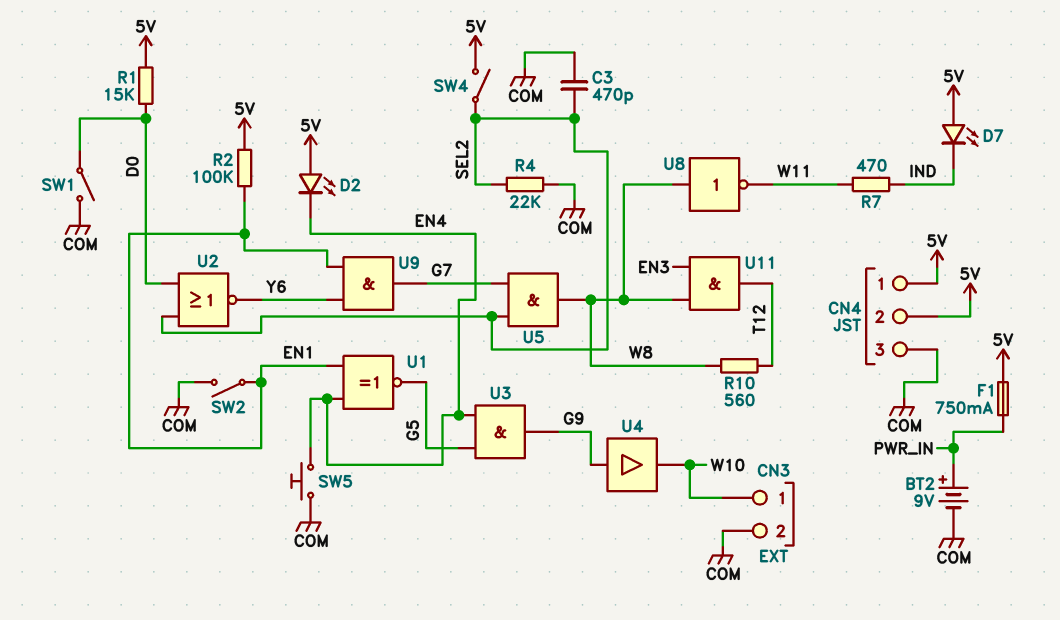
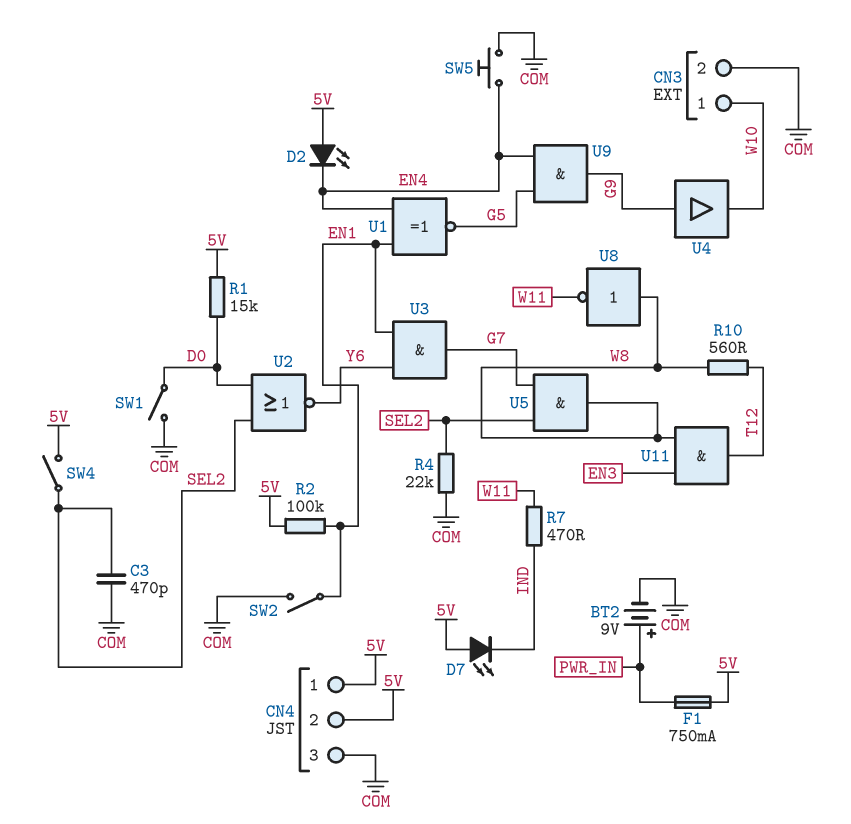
U3: AND (in EN4, in G5, out G9) -> AND (in EN1, in Y6, out G7)
U9: AND (in EN1, in Y6, out G7) -> AND (in EN4, in G5, out G9)

